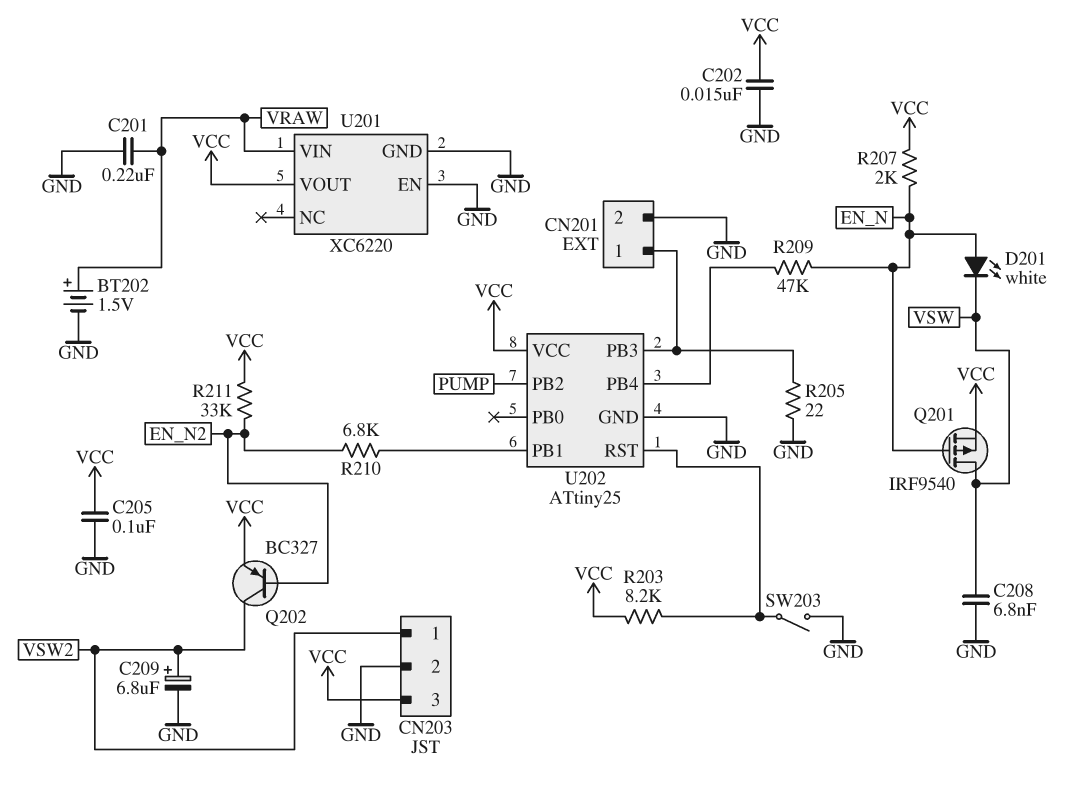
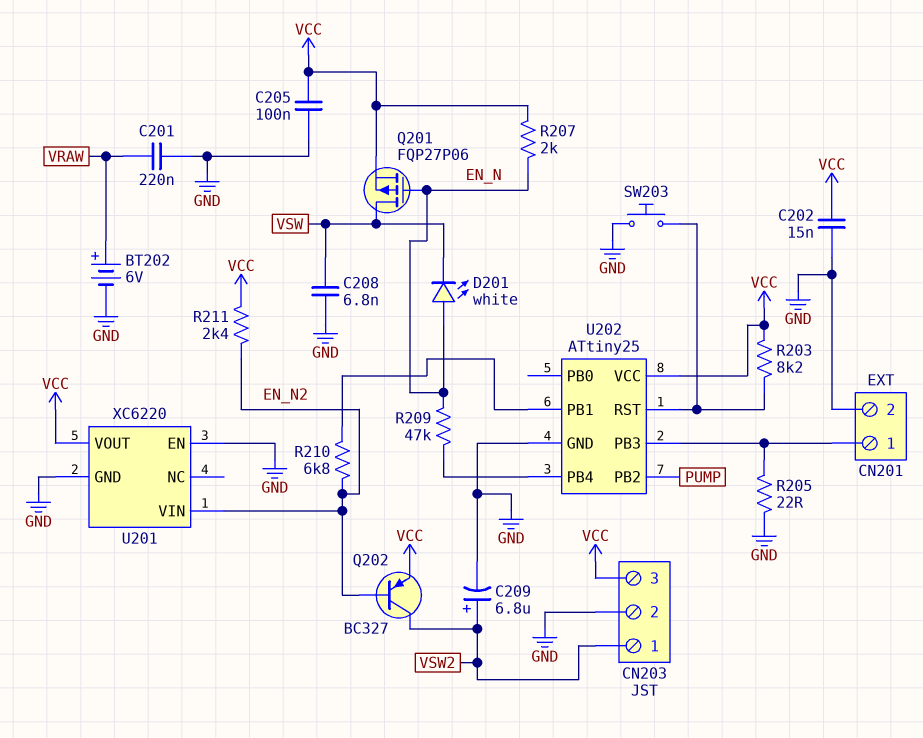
BT202: 1.5V (plus VRAW, minus GND) -> 6V (plus VRAW, minus GND)
Q201: PMOS IRF9540 (G EN_N, D VSW, S VCC) -> PMOS FQP27P06 (G EN_N, D VSW, S VCC)
R211: 33k (EN_N2, VCC) -> 2.4k (EN_N2, VCC)
SW203: switch (GND, U202/RST) -> button (GND, U202/RST)
U201 pin VIN: VRAW -> EN_N2

